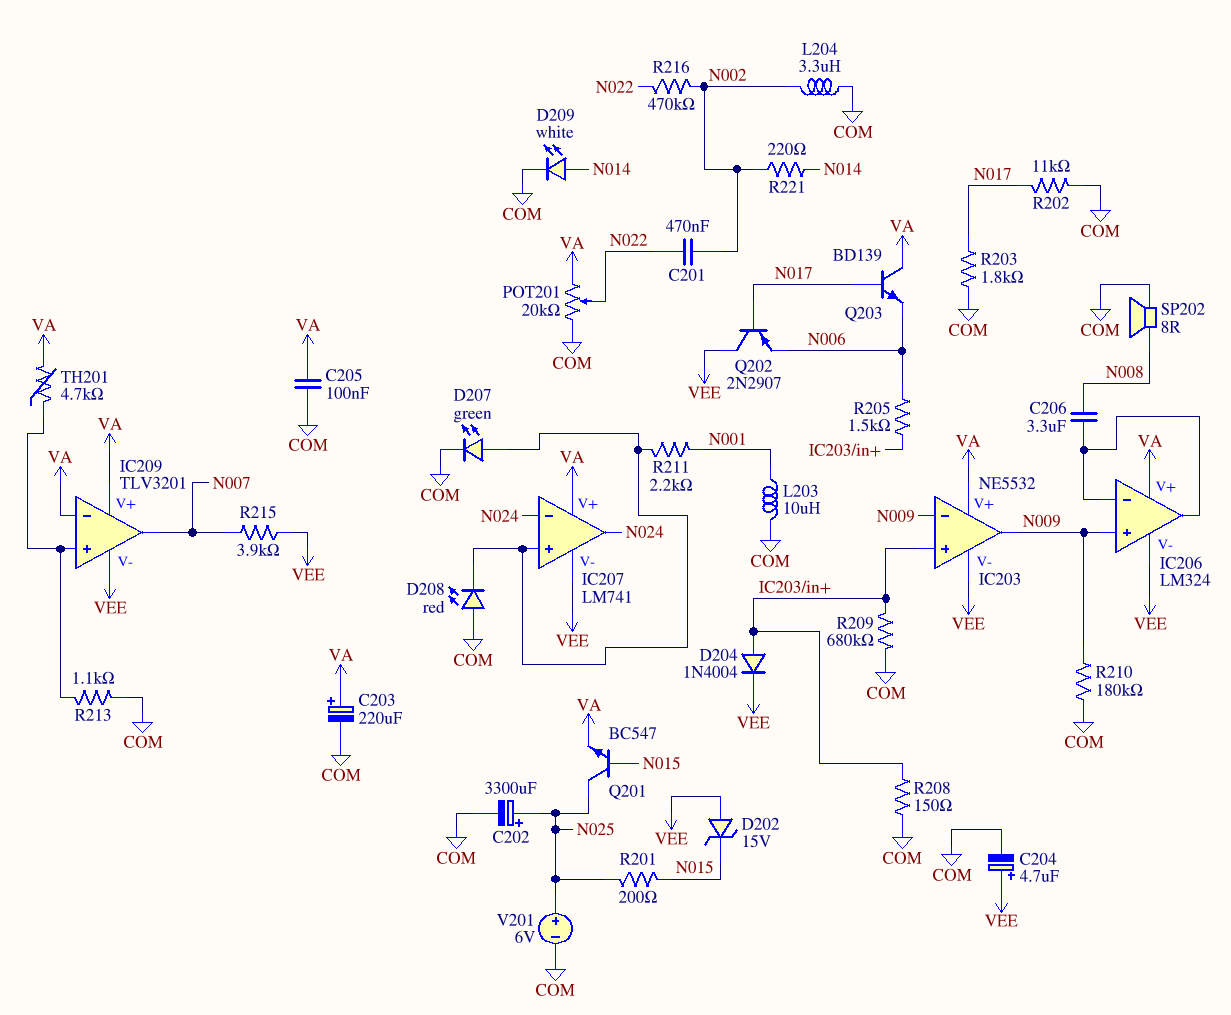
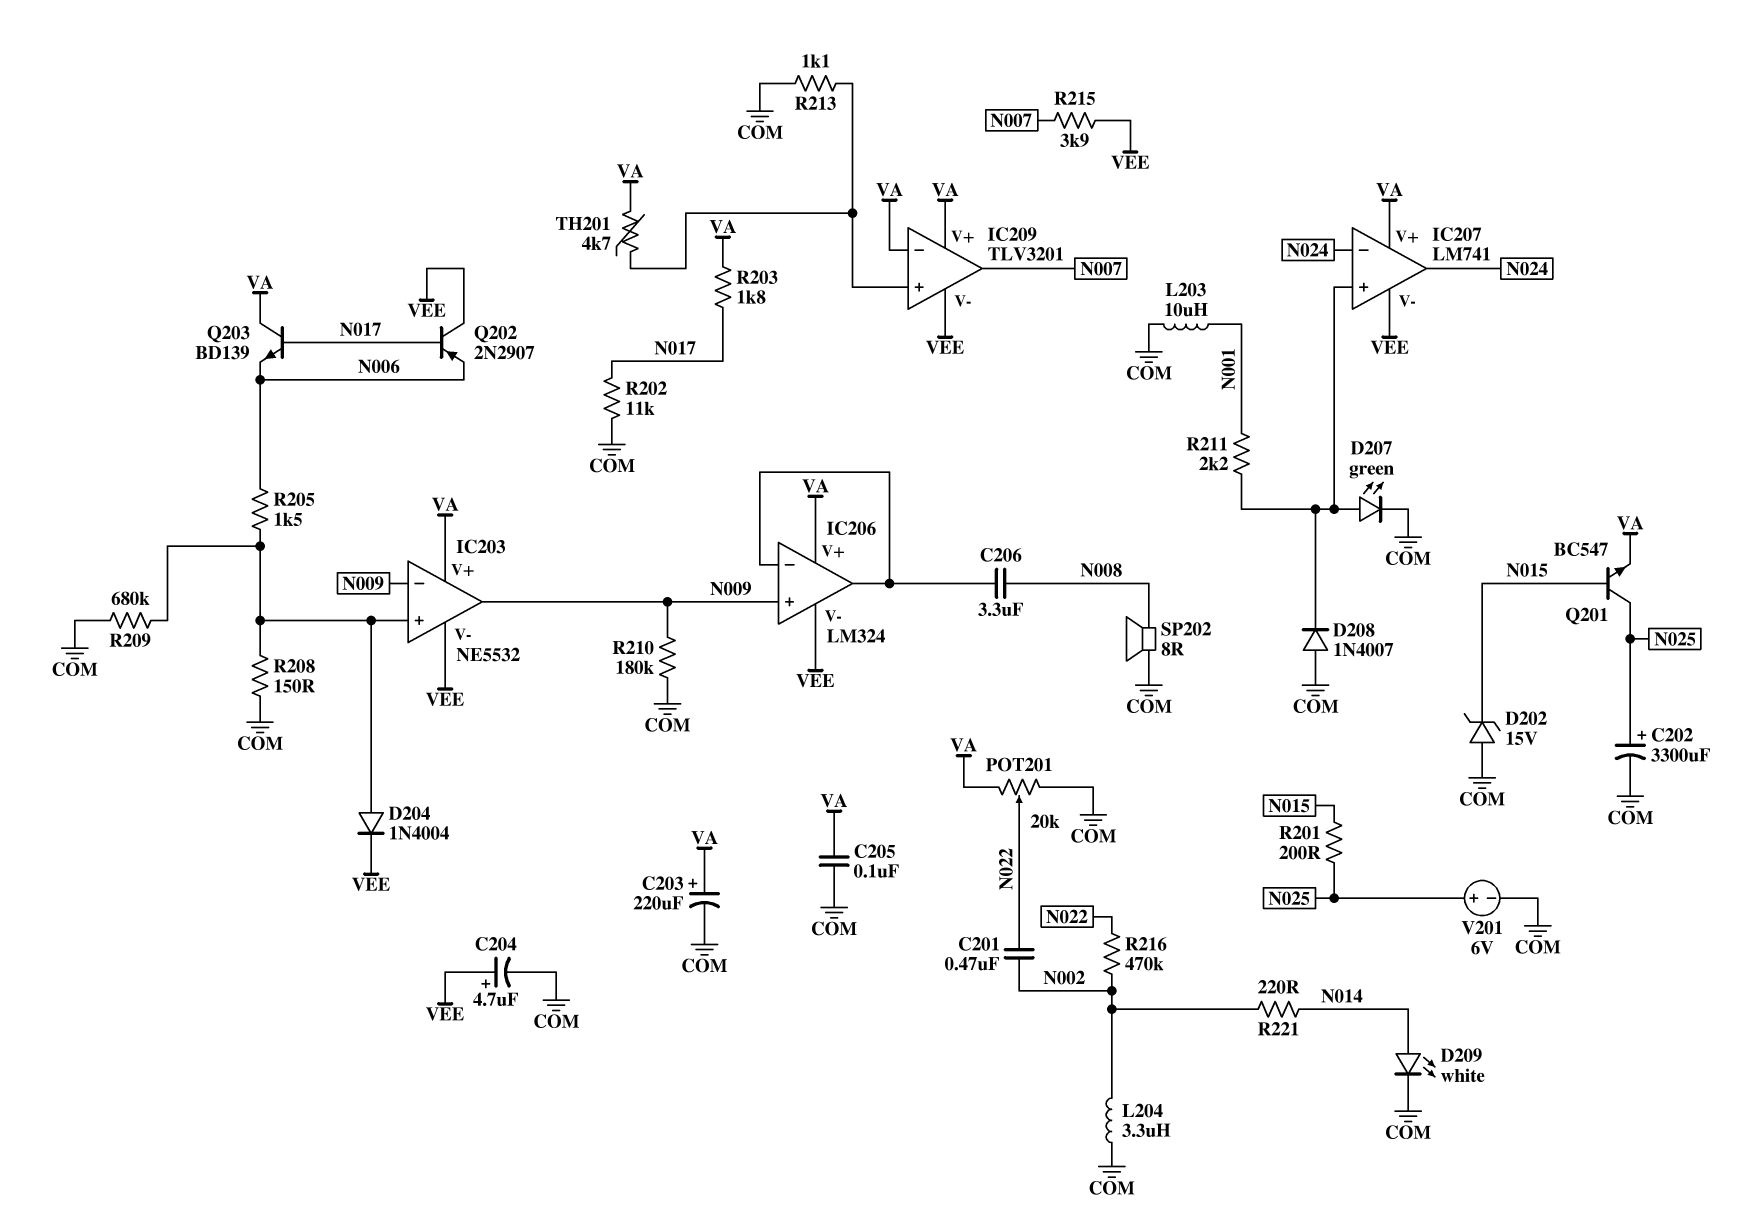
D202: zener 15V (A VEE, K N015) -> zener 15V (A COM, K N015)
D208: LED red (A COM, K IC207/in+) -> diode 1N4007 (A COM, K IC207/in+)
R203: 1.8k (COM, N017) -> 1.8k (N017, VA)

